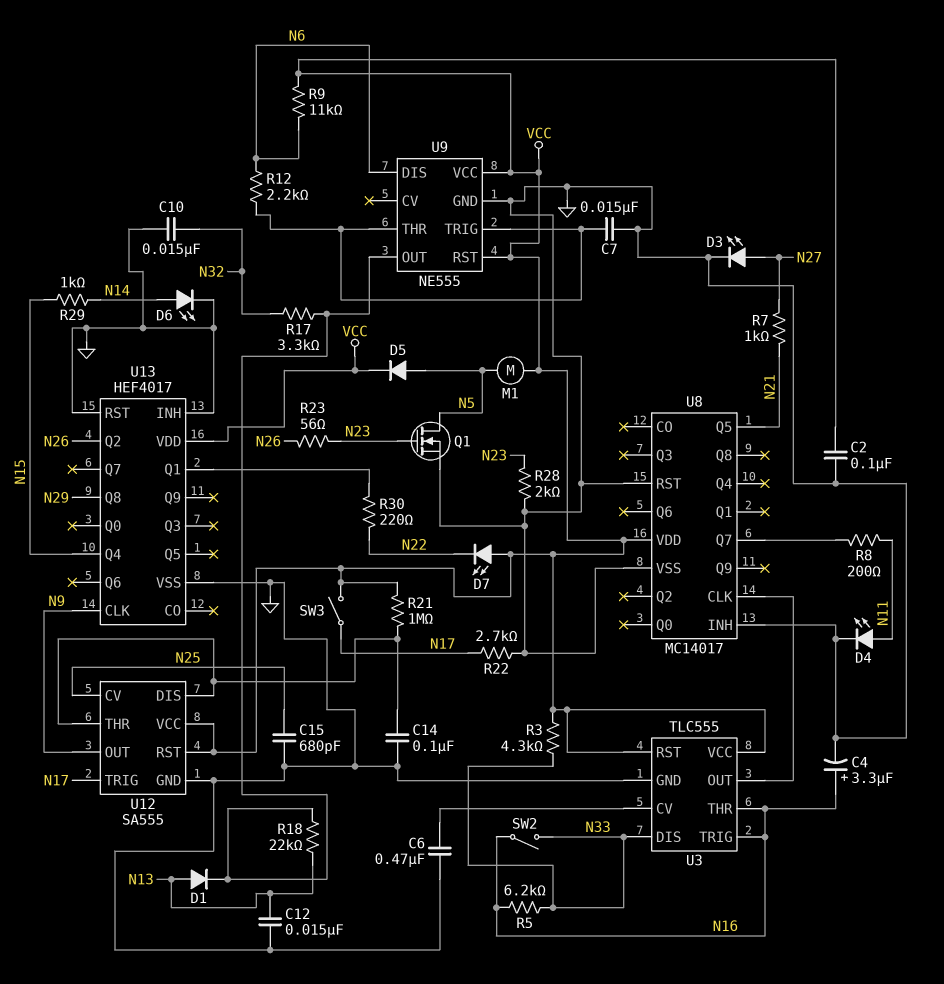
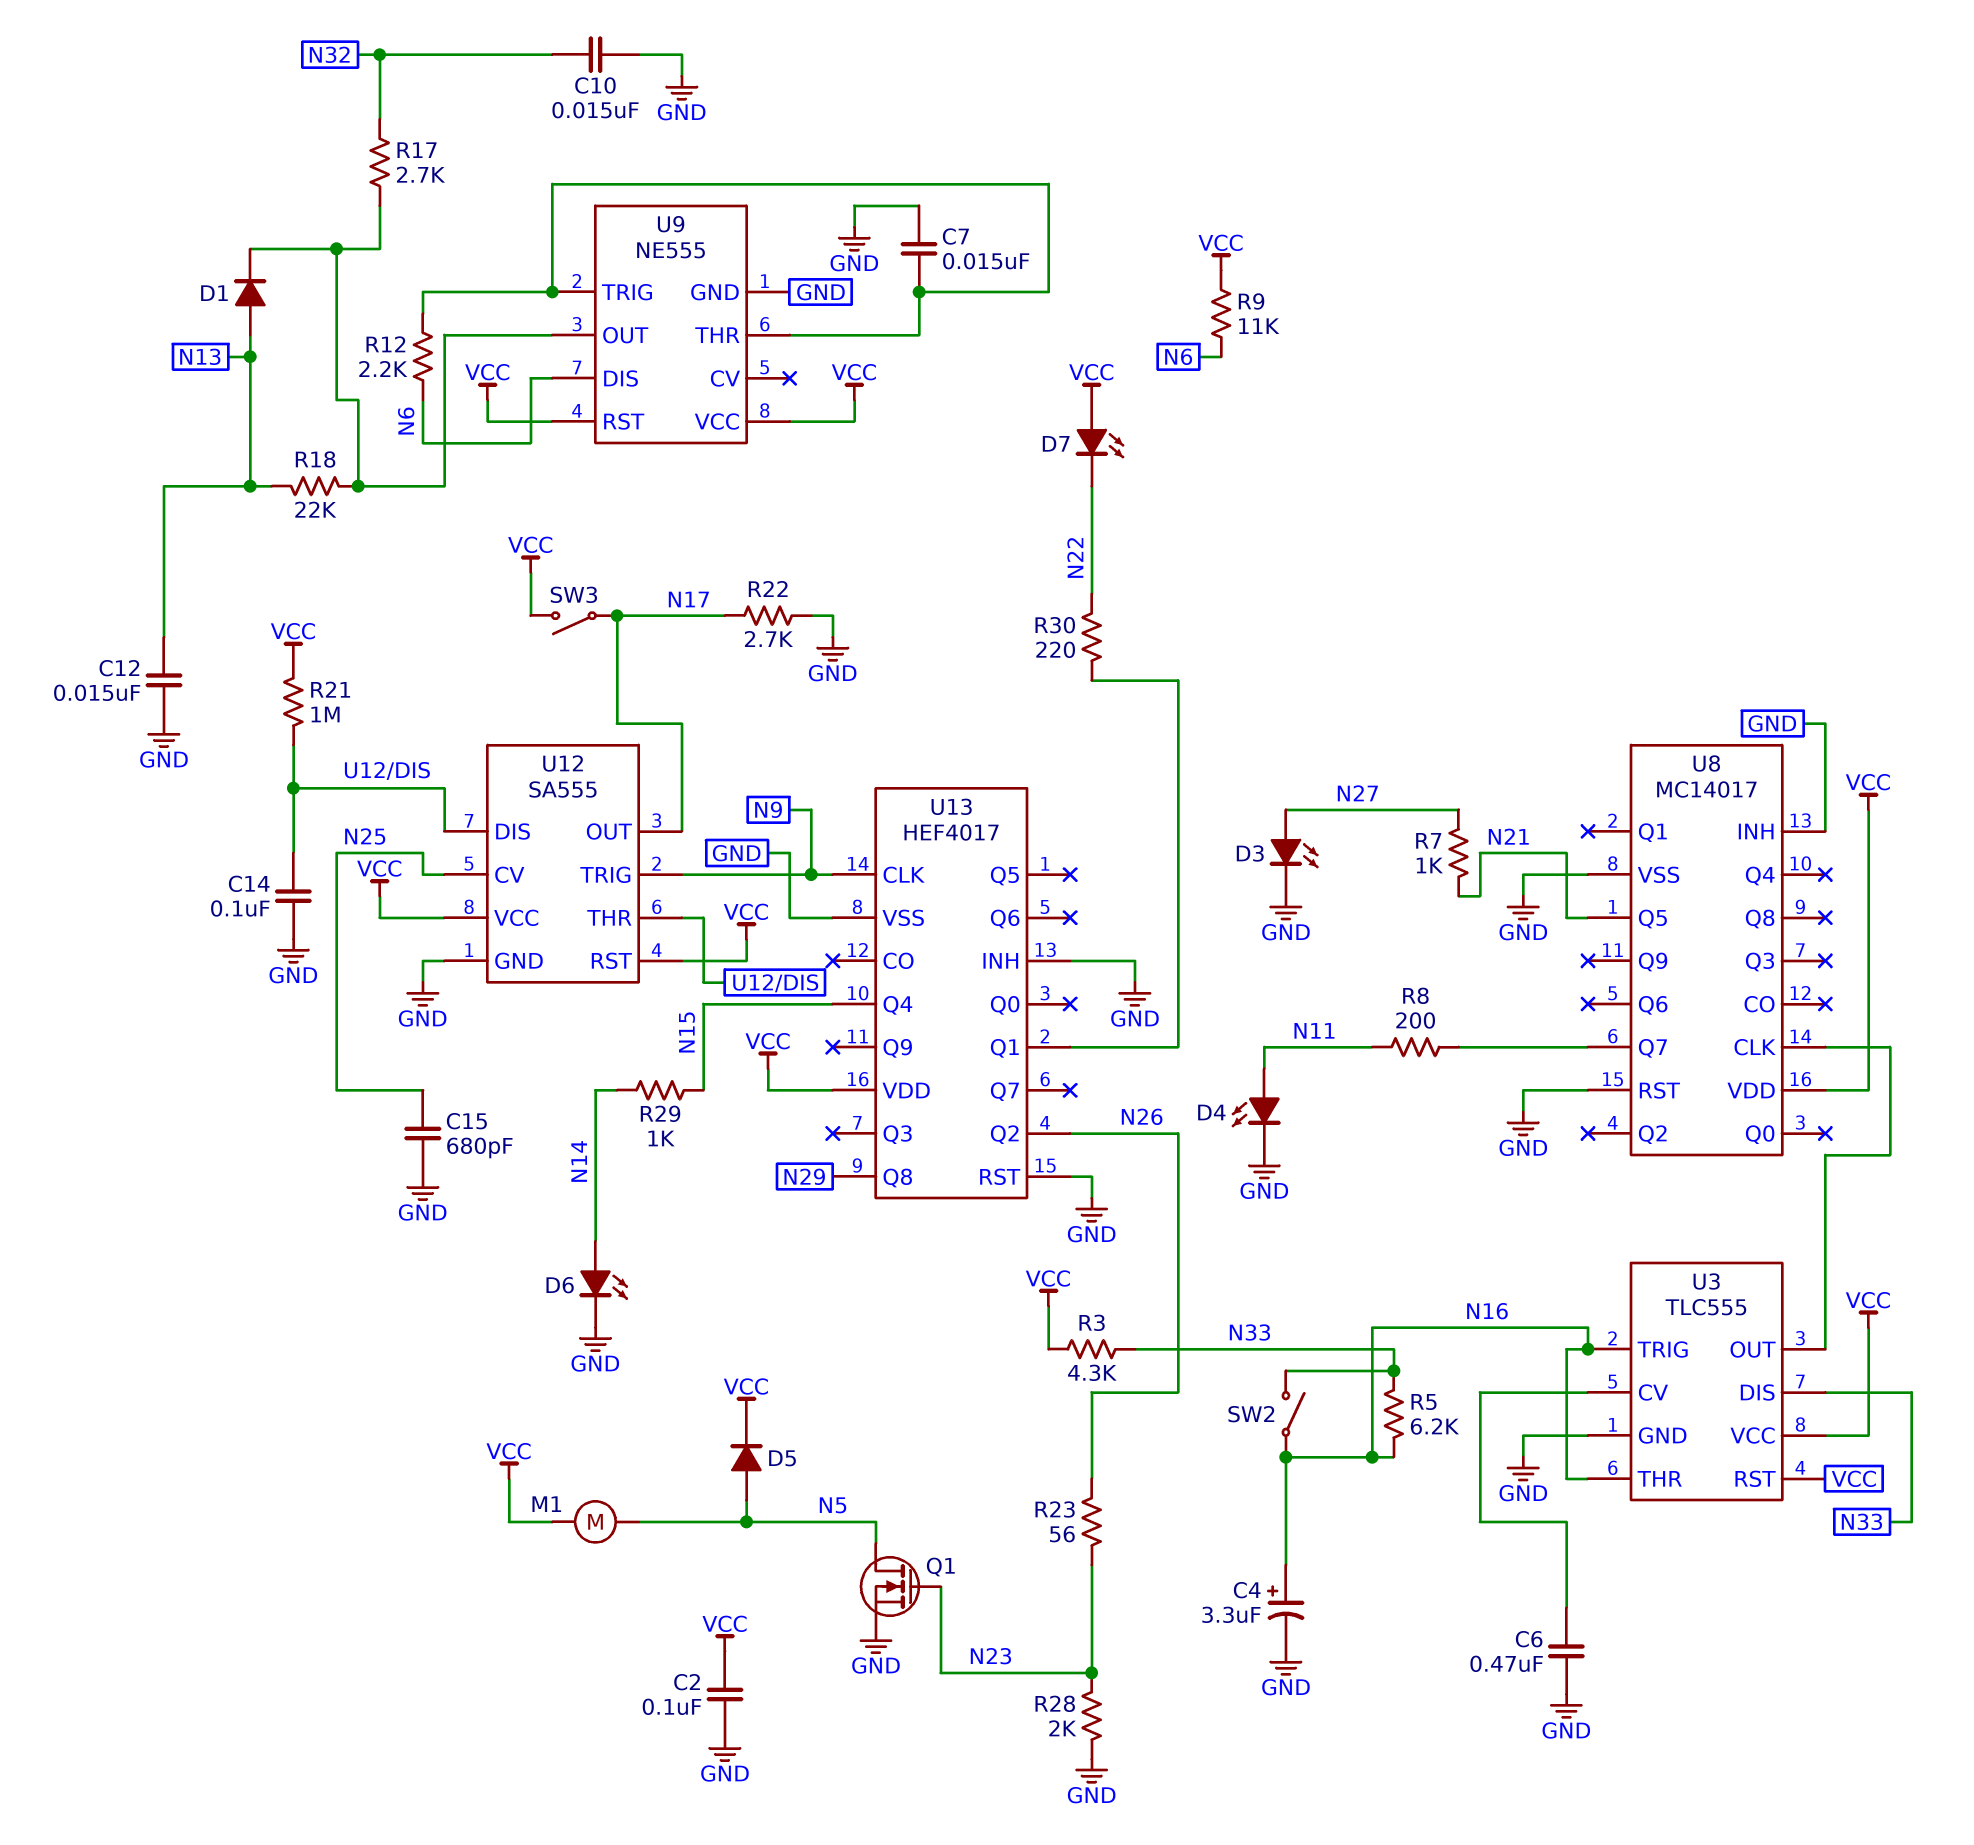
R17: 3.3k (N32, U9/OUT) -> 2.7k (N32, U9/OUT)
U12 pin OUT: N9 -> N17
U12 pin TRIG: N17 -> N9

